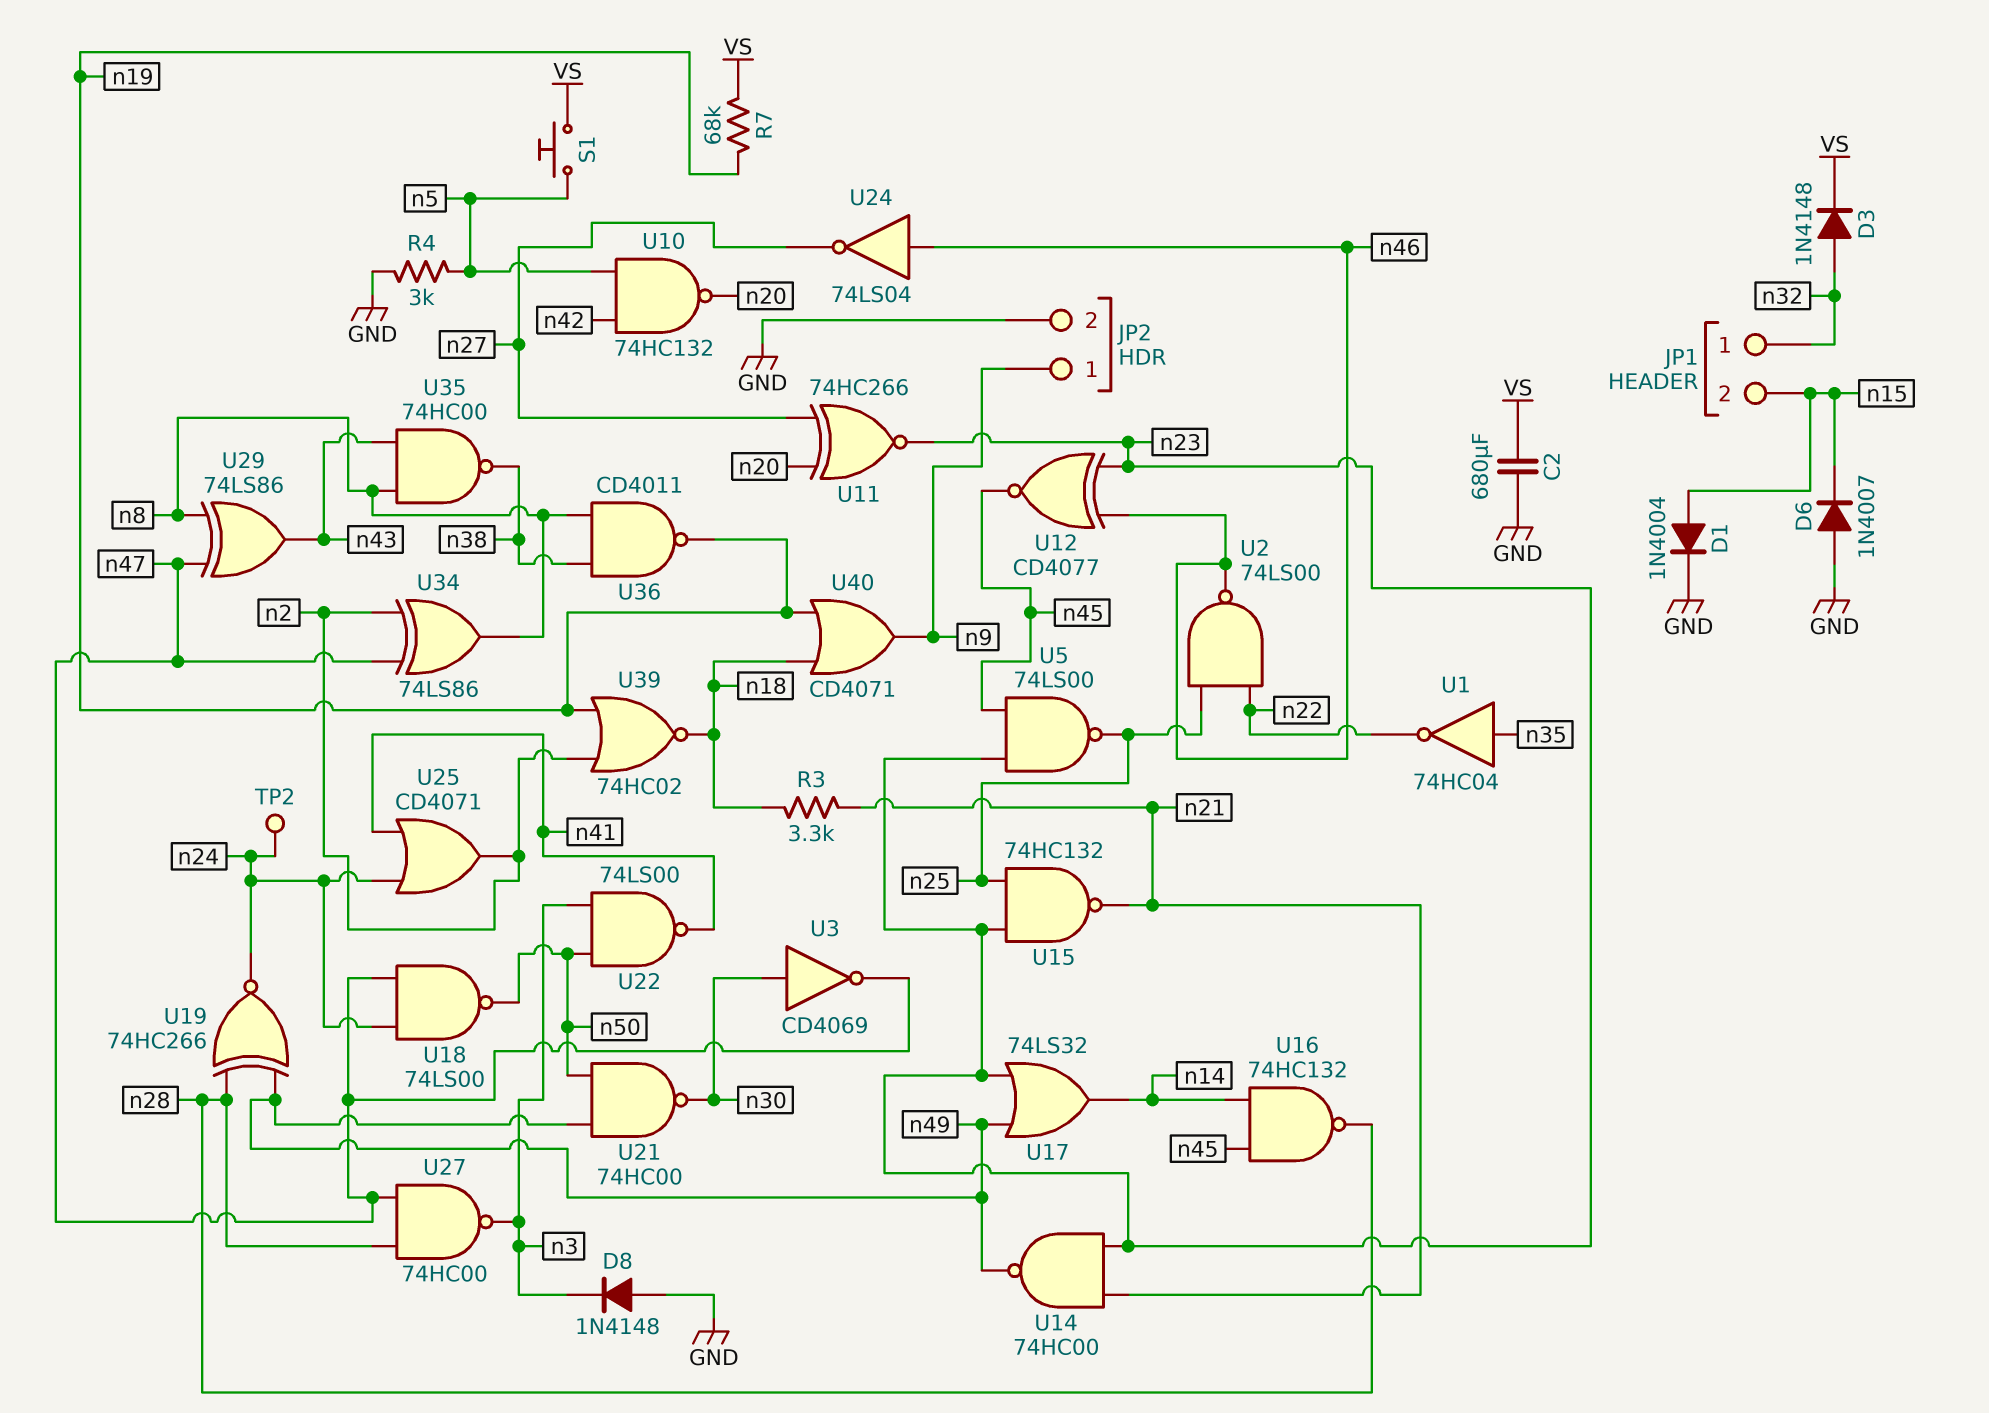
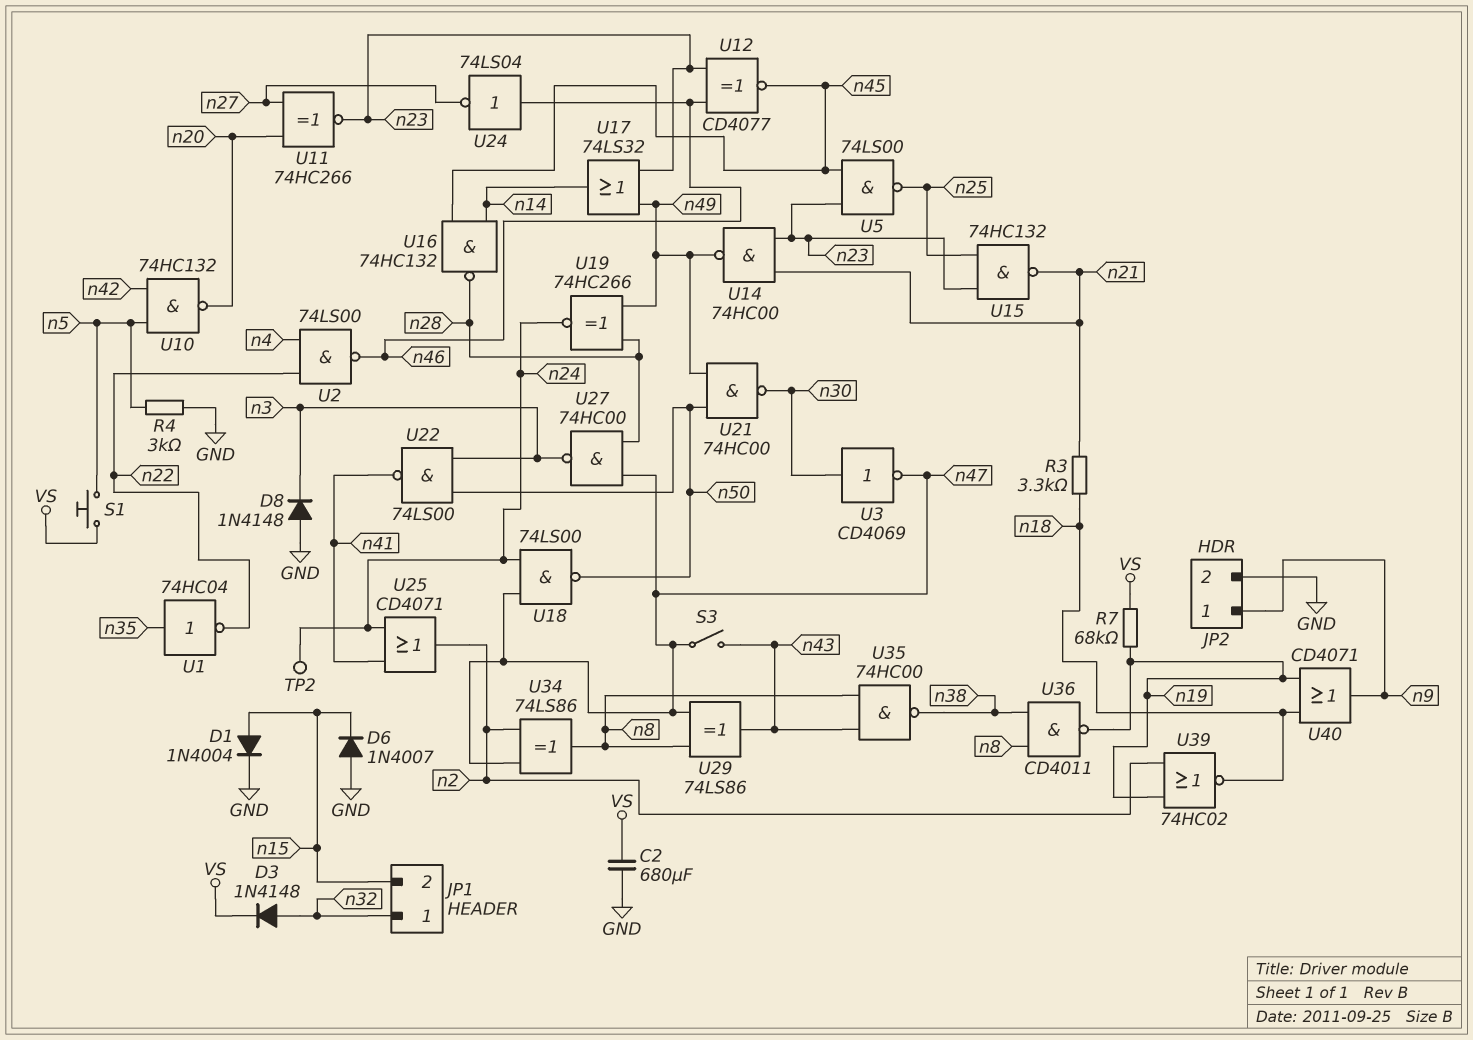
S3: none -> switch (n43, n47)
U2: NAND 74LS00 (in n22, in n25, out n46) -> NAND 74LS00 (in n4, in n22, out n46)

